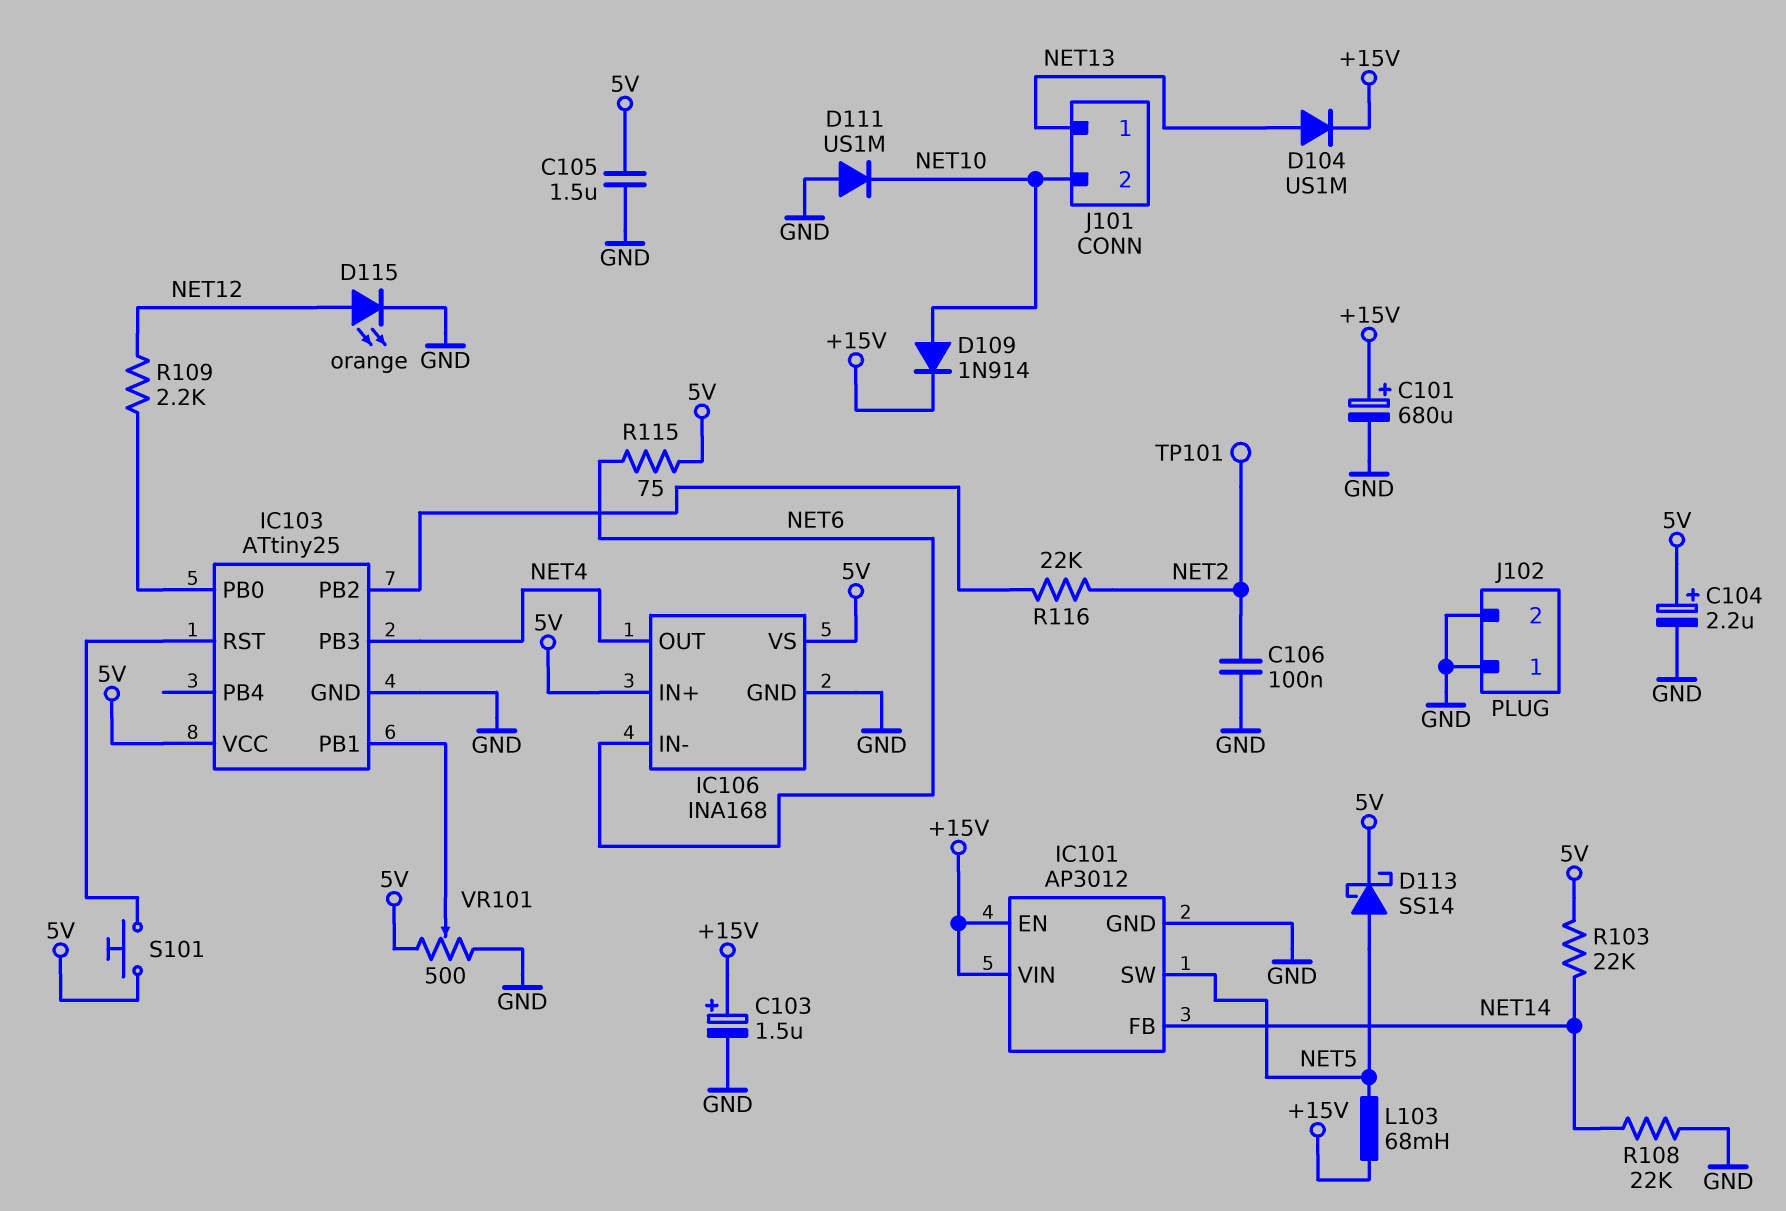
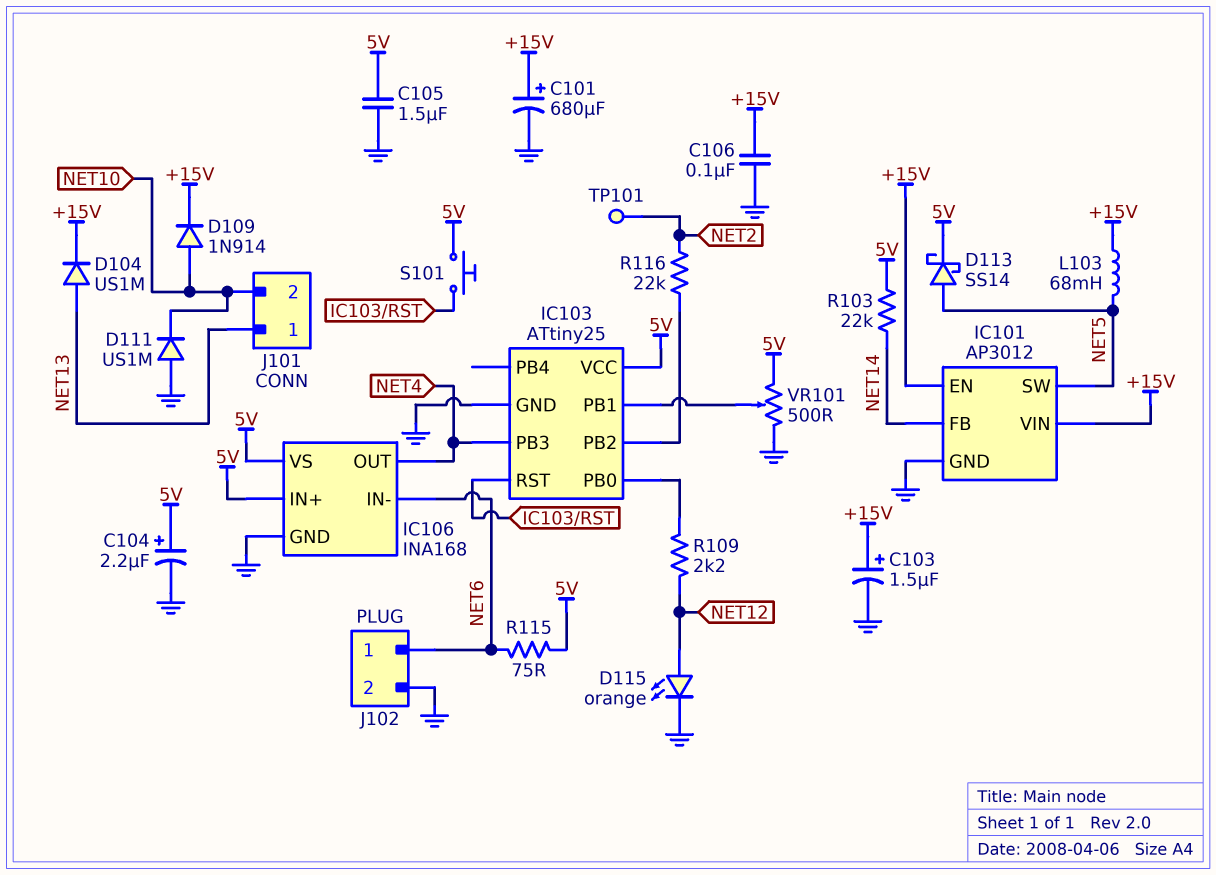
C106: 100nF (GND, NET2) -> 100nF (+15V, GND)
J102 pin 1: GND -> NET6
R108: 22k (GND, NET14) -> none

